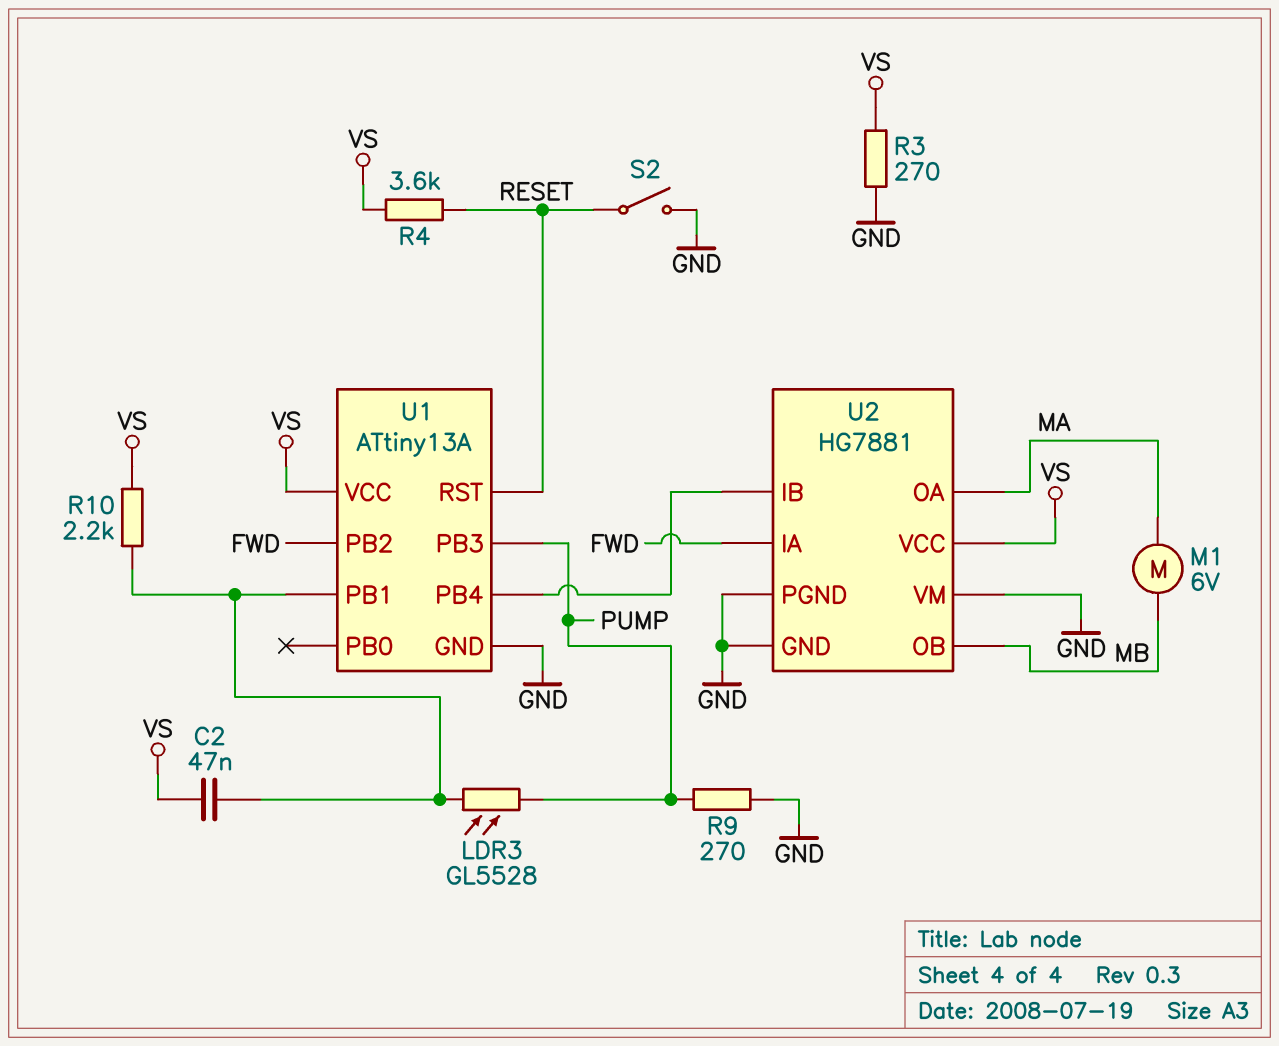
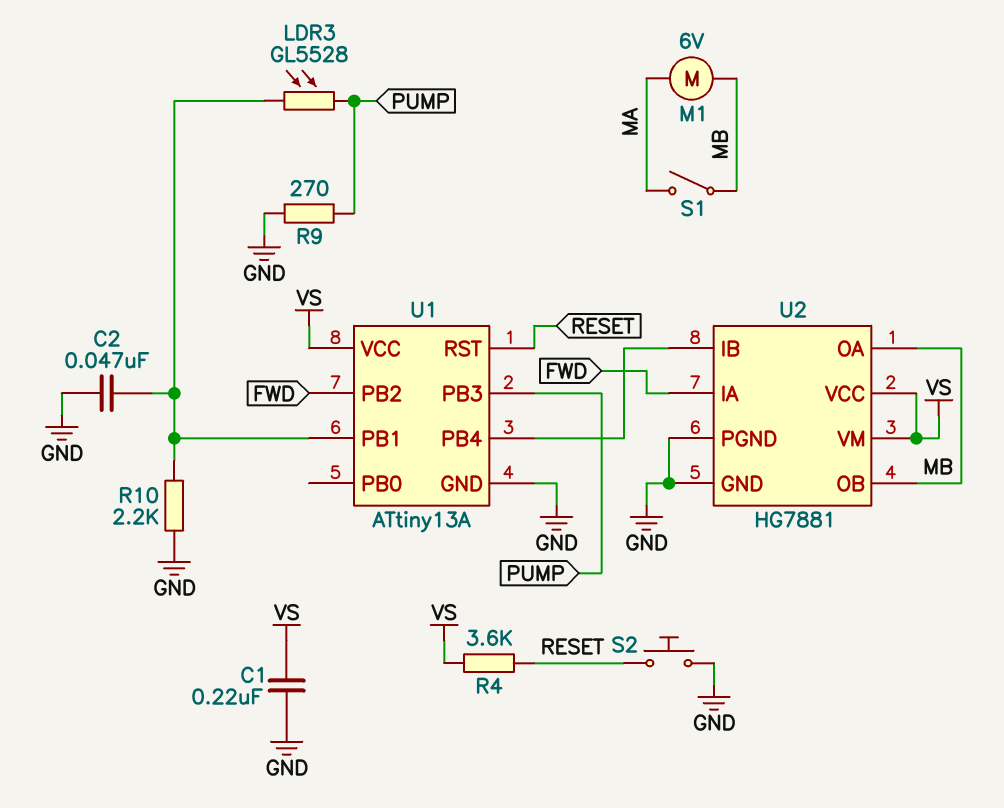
C1: none -> 220nF (GND, VS)
C2: 47nF (U1/PB1, VS) -> 47nF (GND, U1/PB1)
R3: 270 (GND, VS) -> none
R10: 2.2k (U1/PB1, VS) -> 2.2k (GND, U1/PB1)
S1: none -> switch (MA, MB)
S2: switch (GND, RESET) -> button (GND, RESET)
U2 pin OA: MA -> MB
U2 pin VM: GND -> VS

